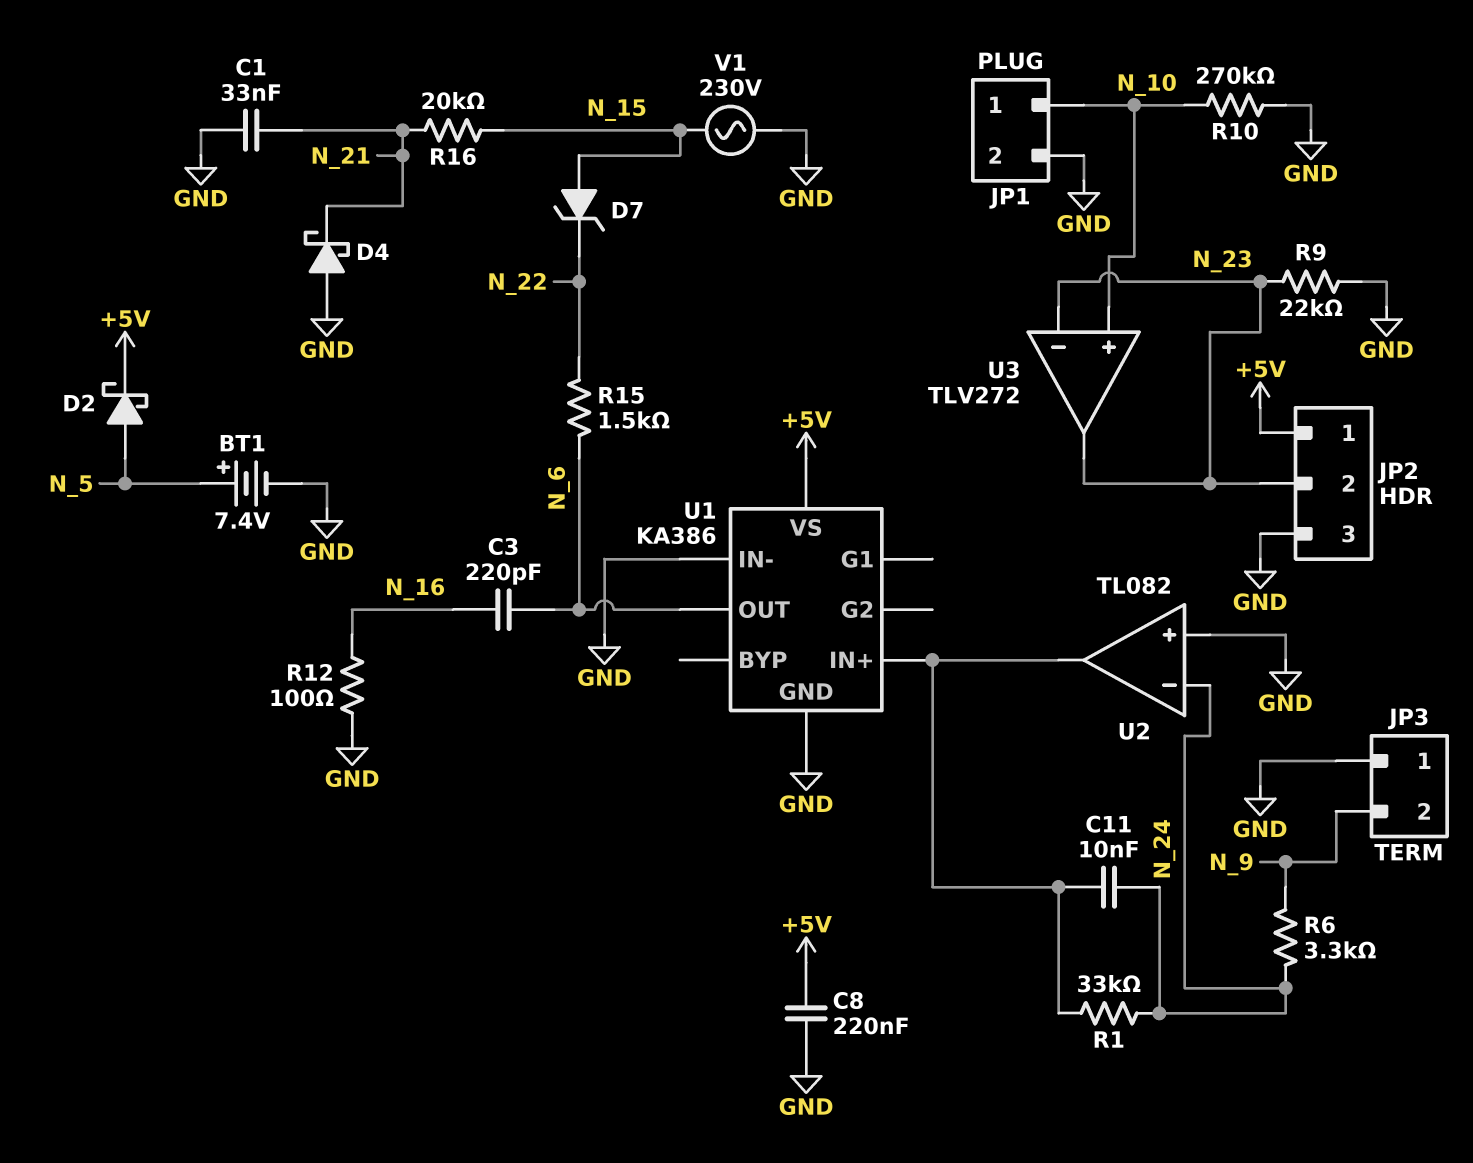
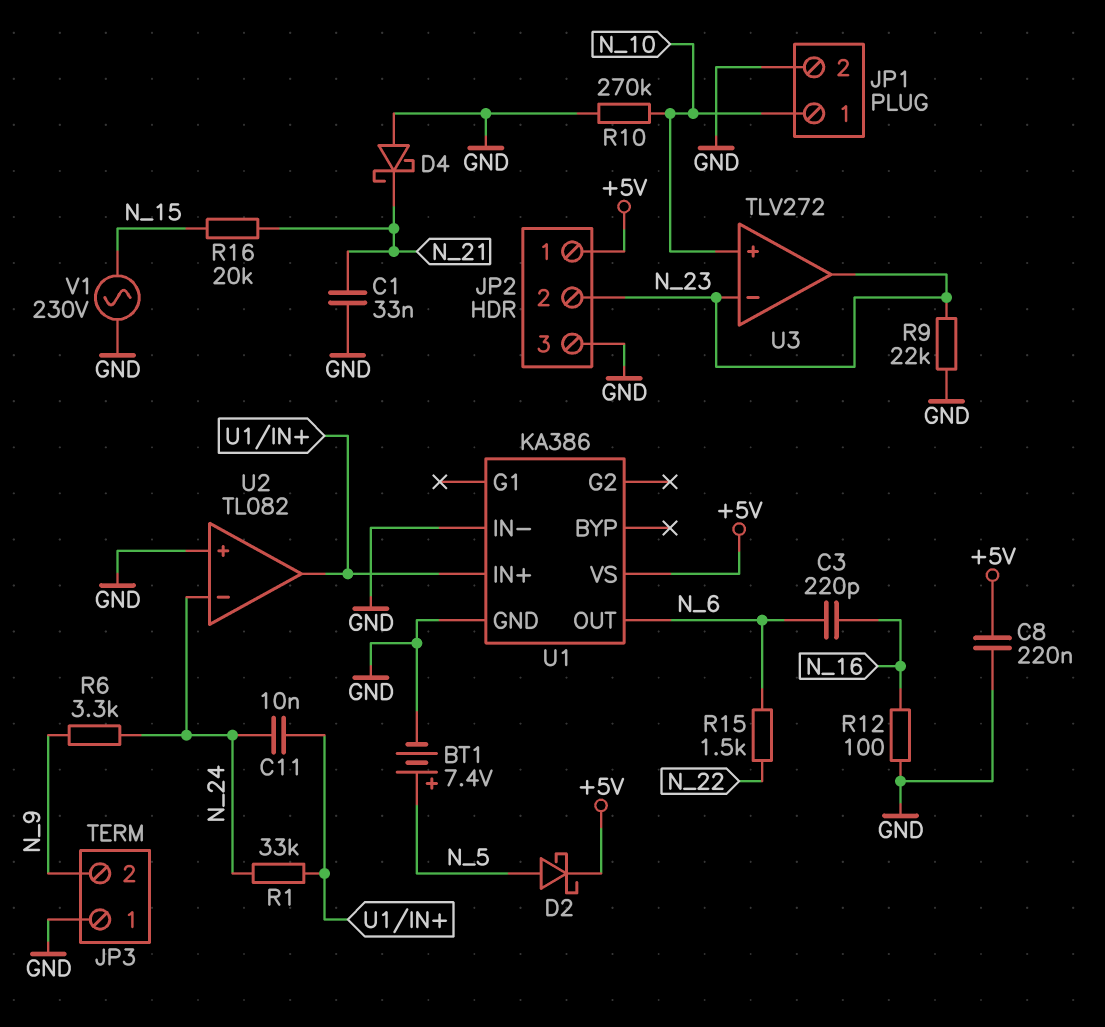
D7: zener (A N_15, K N_22) -> none

